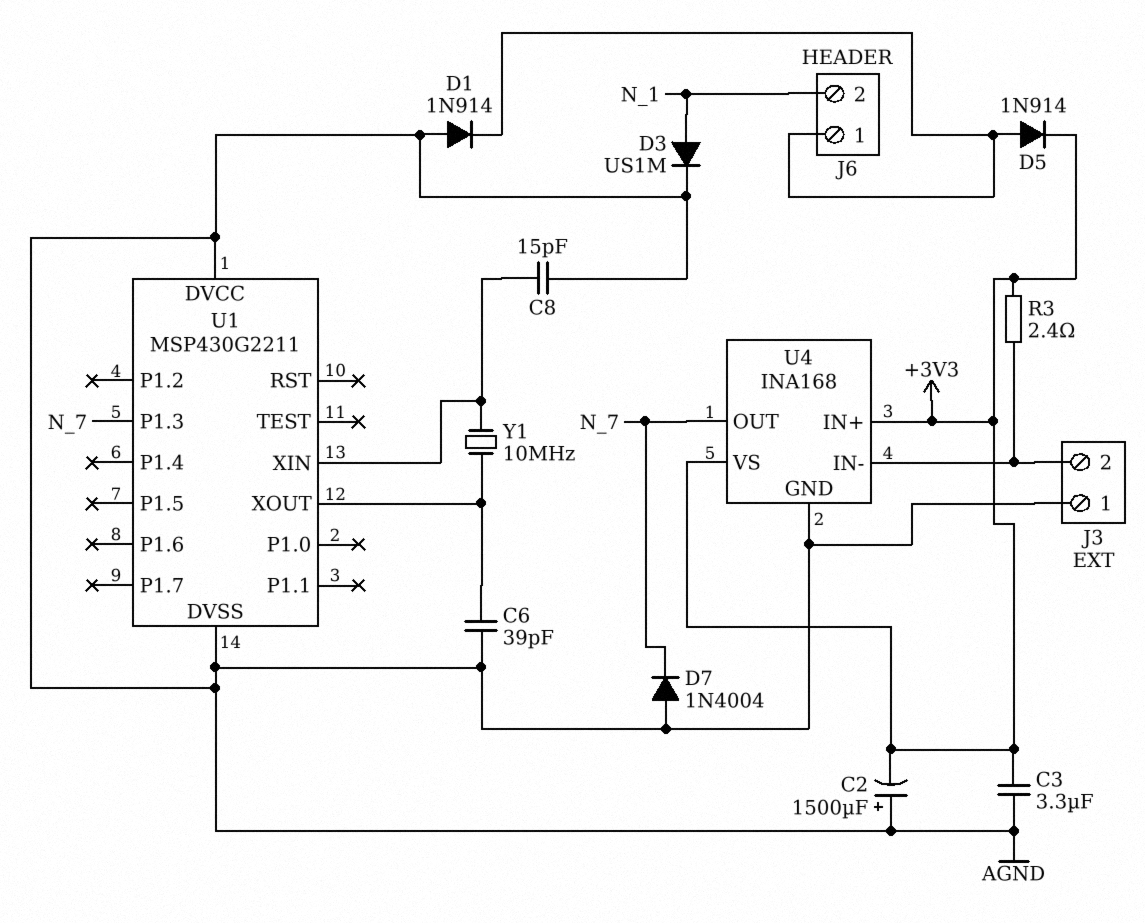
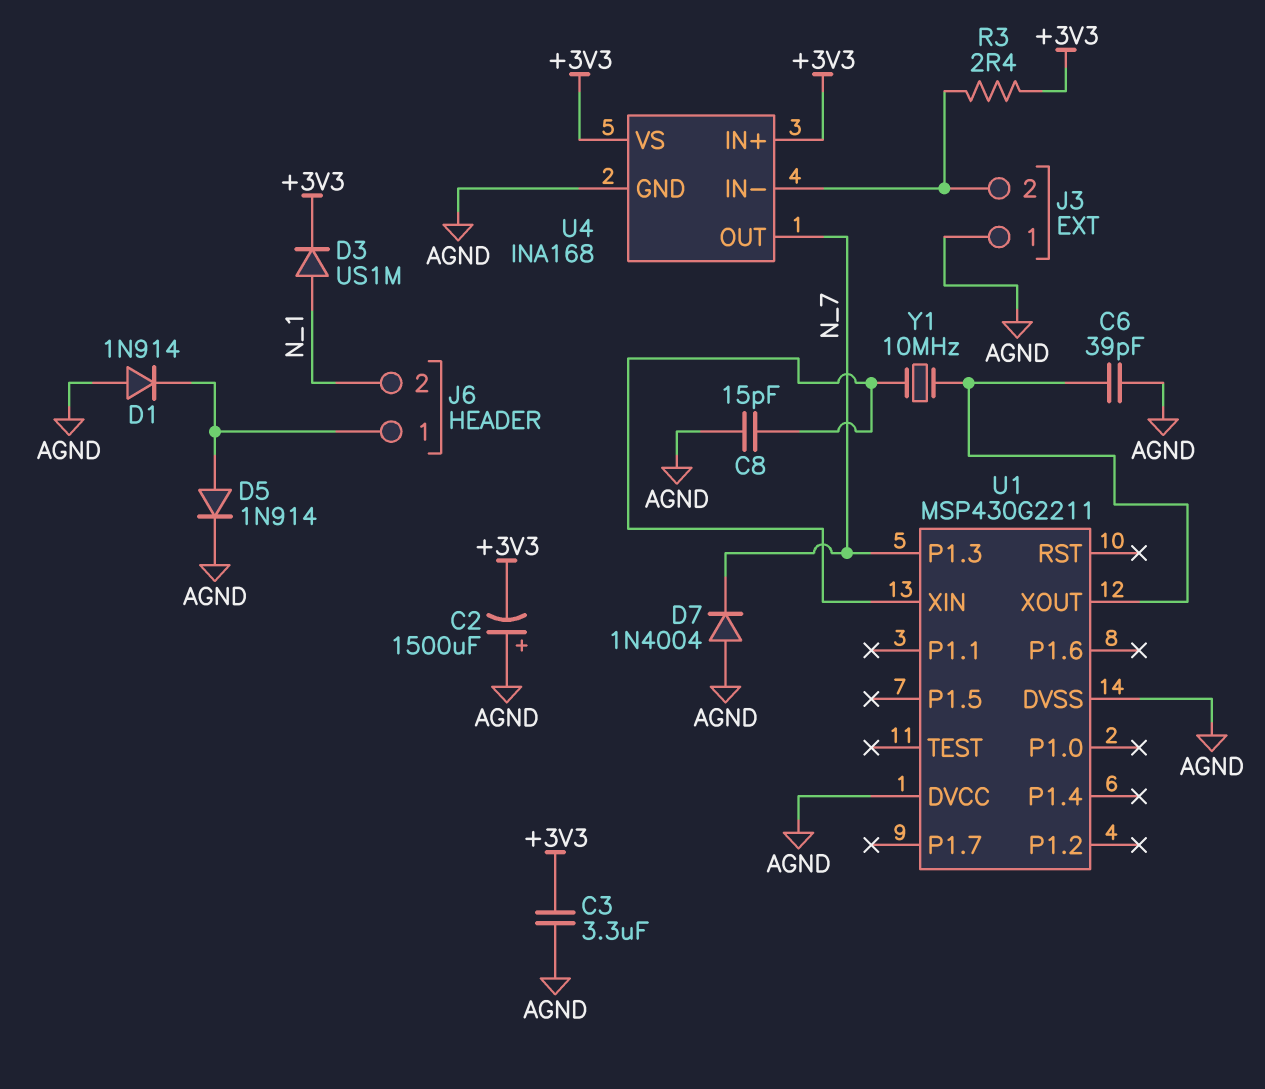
D3: diode US1M (A N_1, K AGND) -> diode US1M (A N_1, K +3V3)
D5: diode 1N914 (A J6/1, K +3V3) -> diode 1N914 (A J6/1, K AGND)

